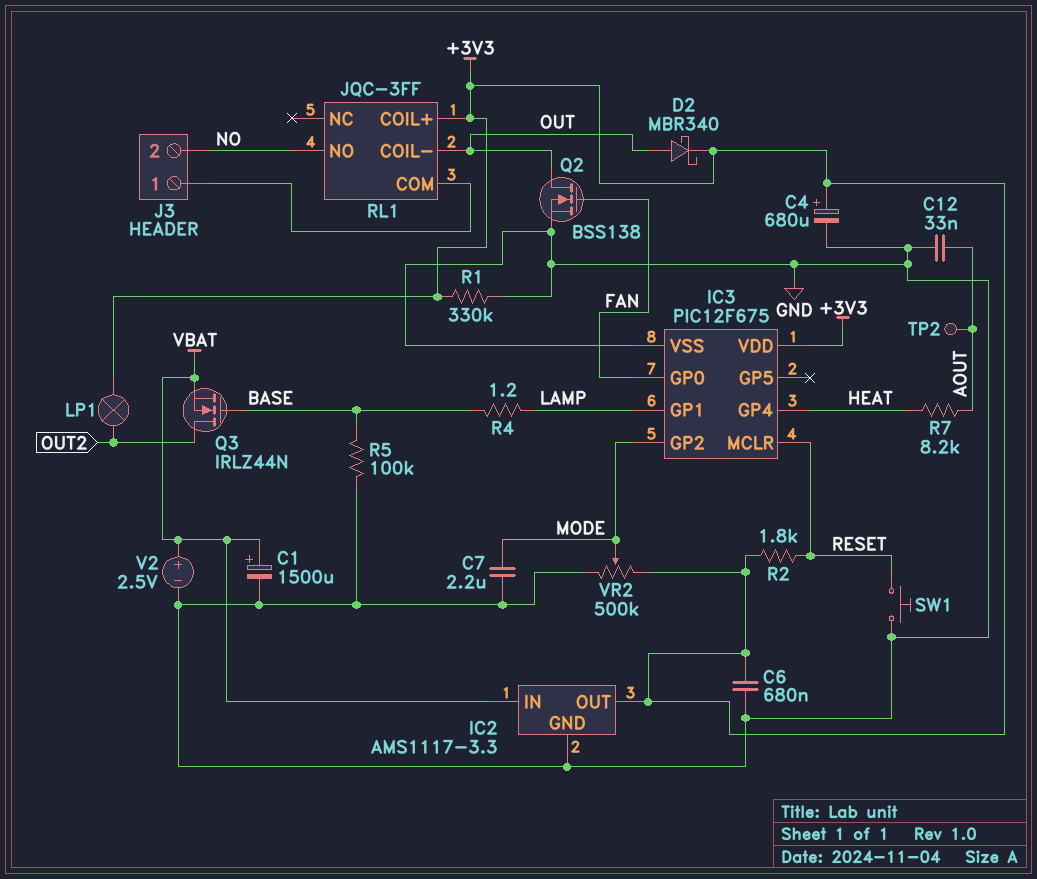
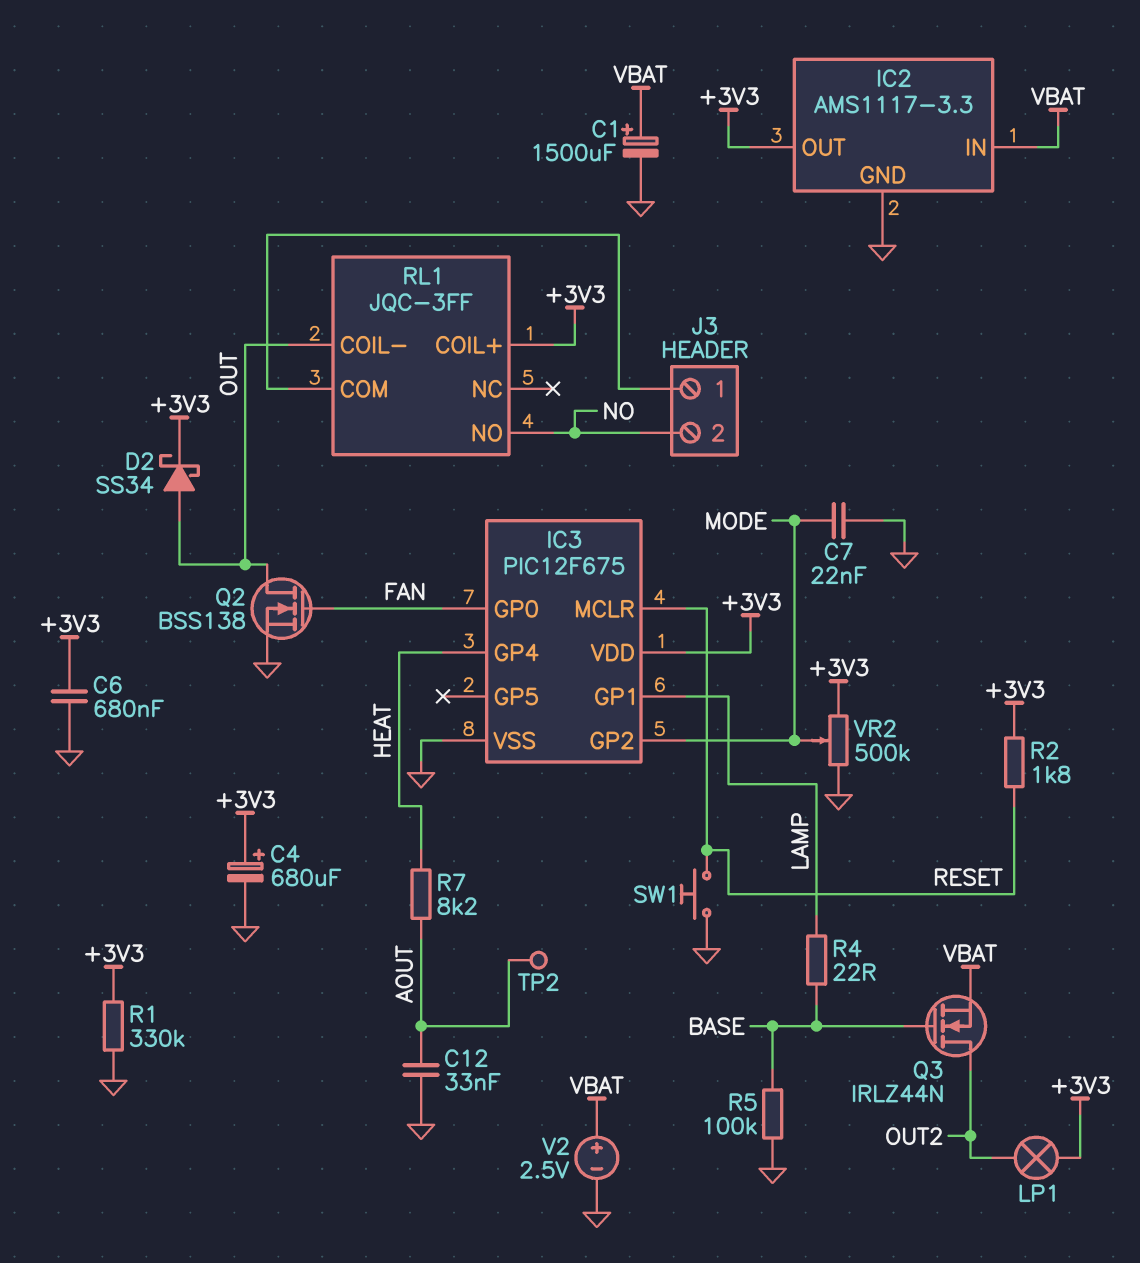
C7: 2.2uF (GND, MODE) -> 22nF (GND, MODE)
D2: schottky MBR340 (A OUT, K +3V3) -> schottky SS34 (A OUT, K +3V3)
R4: 1.2 (BASE, LAMP) -> 22 (BASE, LAMP)

